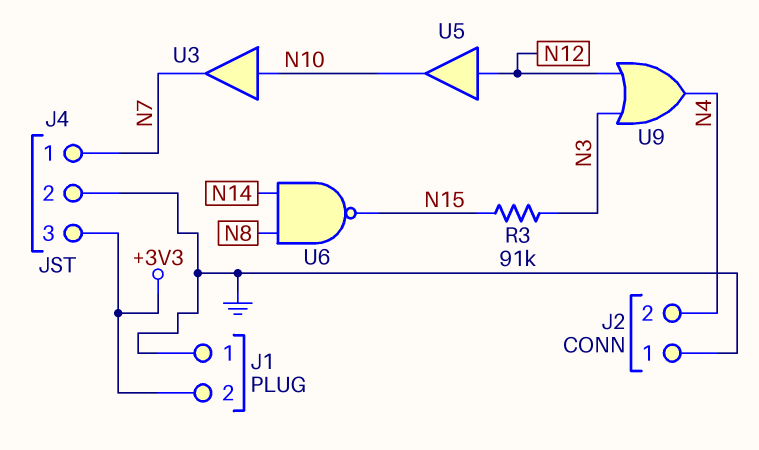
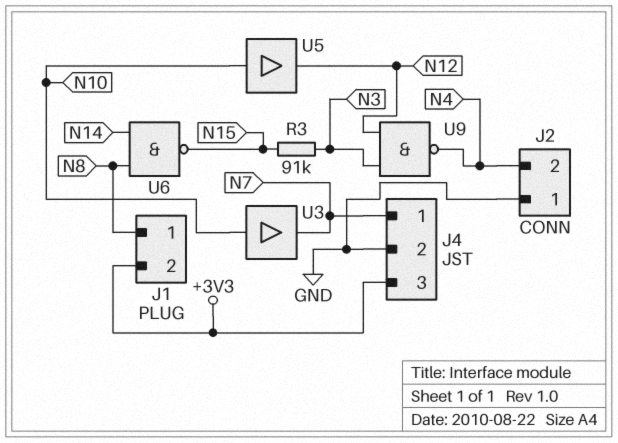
J1 pin 1: GND -> N8
U5: buffer (in N12, out N10) -> buffer (in N10, out N12)
U9: OR (in N3, in N12, out N4) -> NAND (in N3, in N12, out N4)

